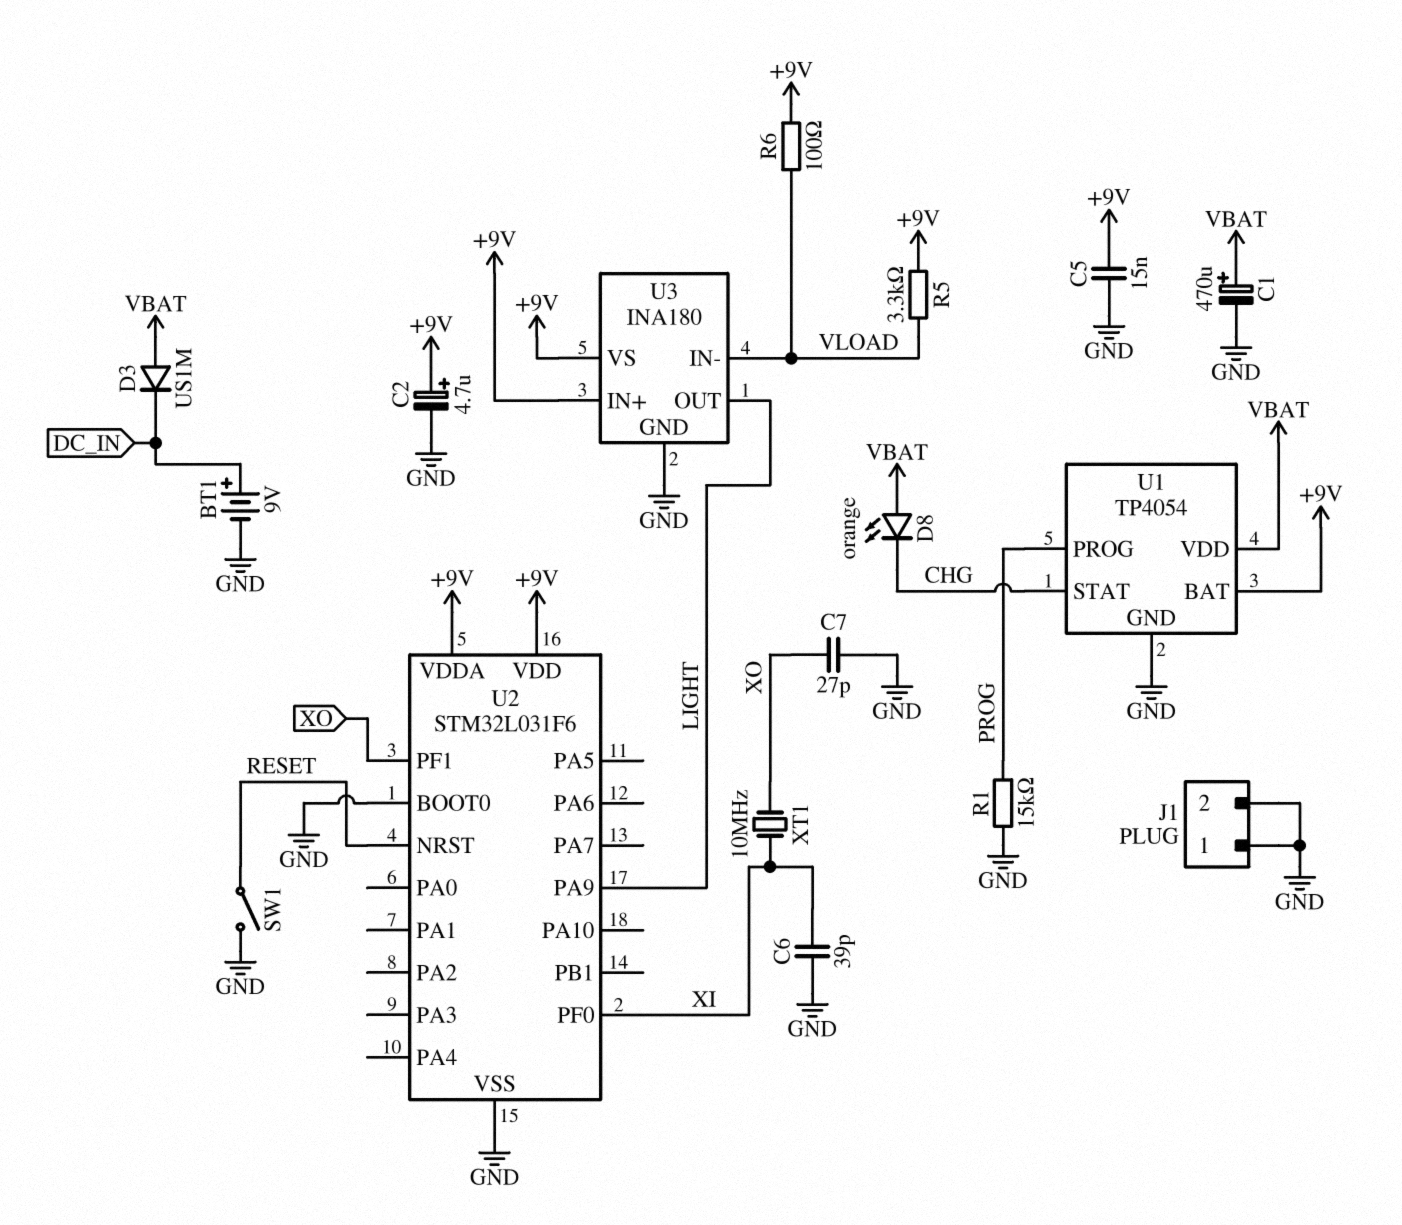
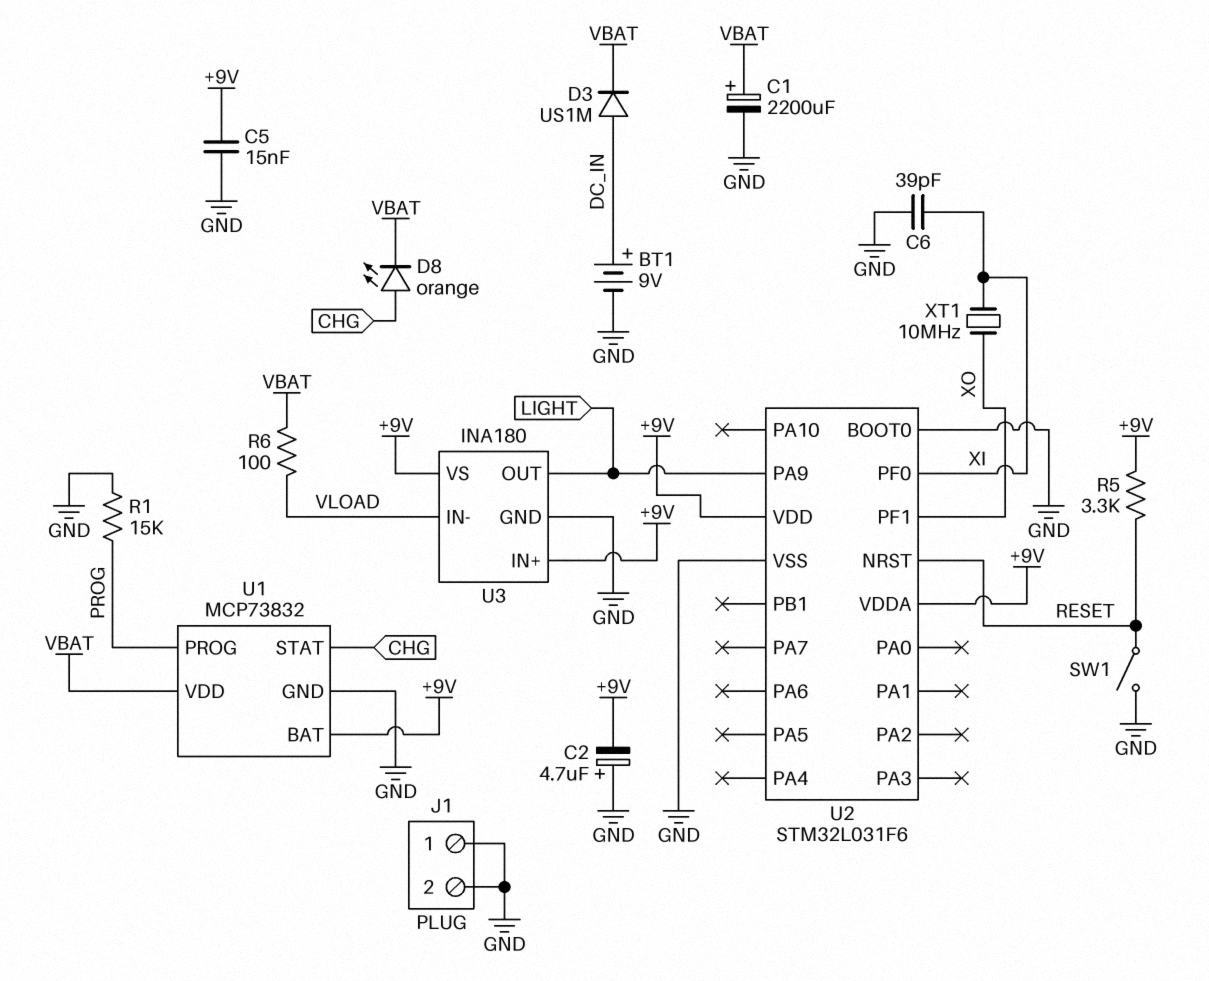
C1: 470uF (plus VBAT, minus GND) -> 2200uF (plus VBAT, minus GND)
C2: 4.7uF (plus +9V, minus GND) -> 4.7uF (plus GND, minus +9V)
C7: 27pF (GND, XO) -> none
D3: diode US1M (A VBAT, K DC_IN) -> diode US1M (A DC_IN, K VBAT)
D8: LED orange (A VBAT, K CHG) -> LED orange (A CHG, K VBAT)
R5: 3.3k (+9V, VLOAD) -> 3.3k (+9V, RESET)
R6: 100 (+9V, VLOAD) -> 100 (VBAT, VLOAD)
U1: TP4054 -> MCP73832

